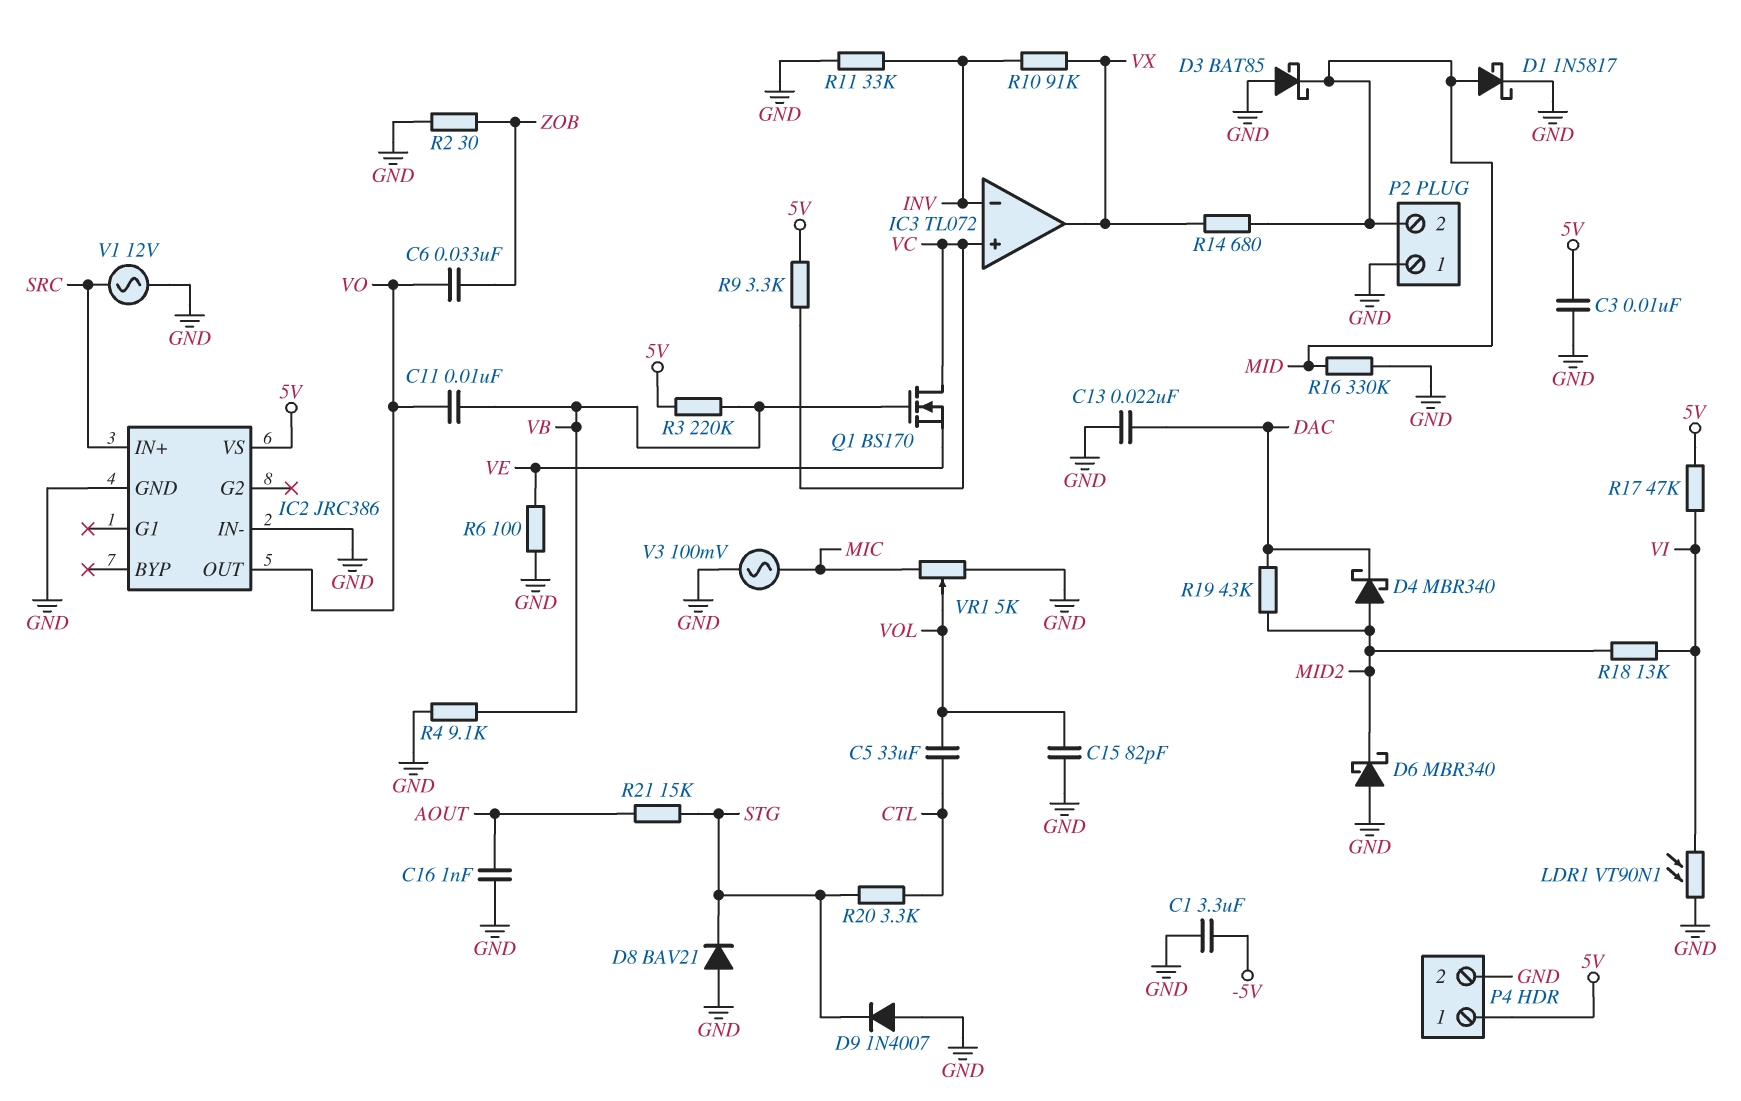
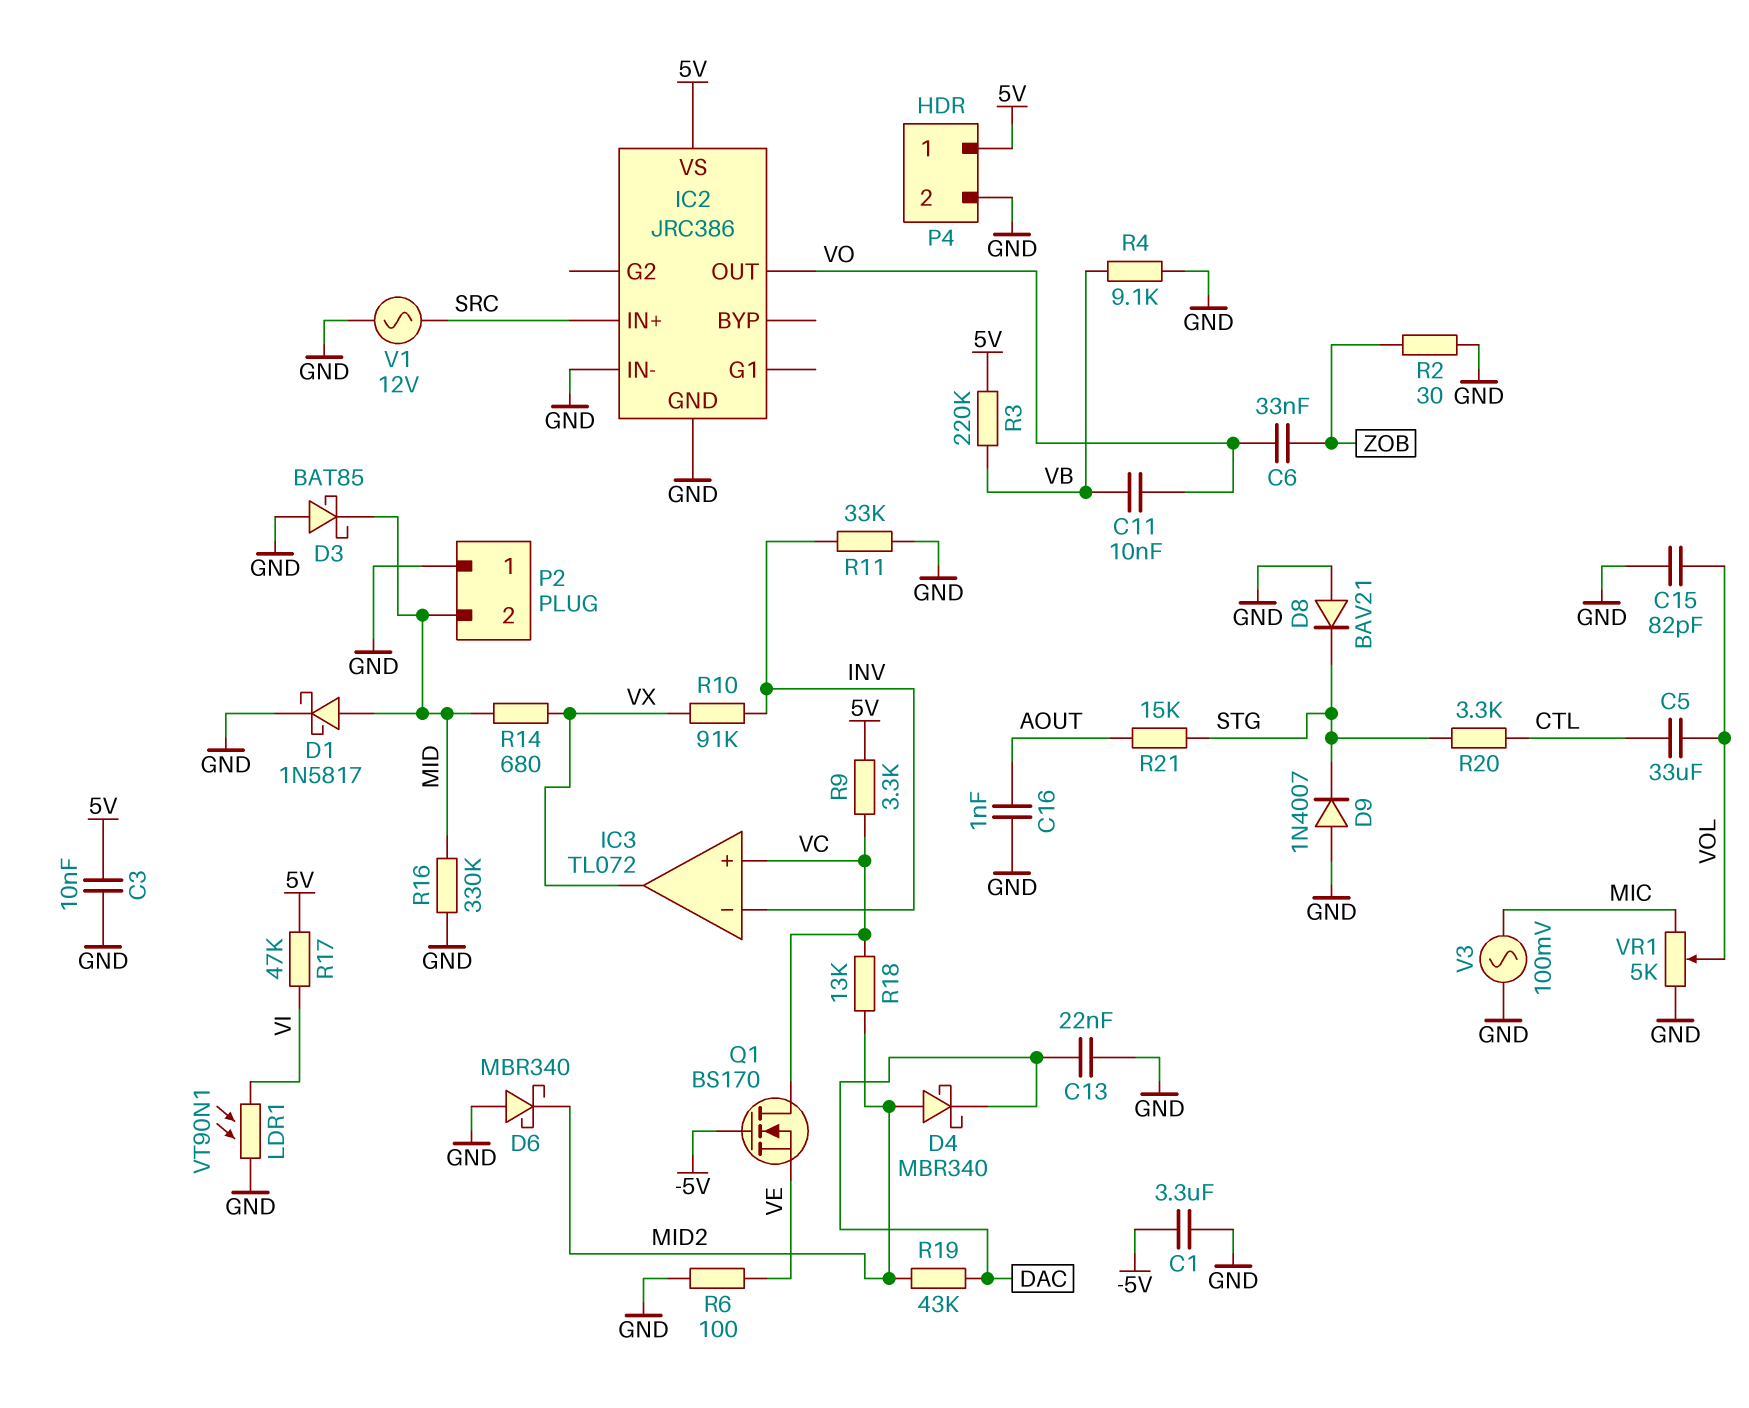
Q1: NMOS BS170 (G VB, D VC, S VE) -> NMOS BS170 (G -5V, D VC, S VE)
R18: 13k (MID2, VI) -> 13k (MID2, VC)

